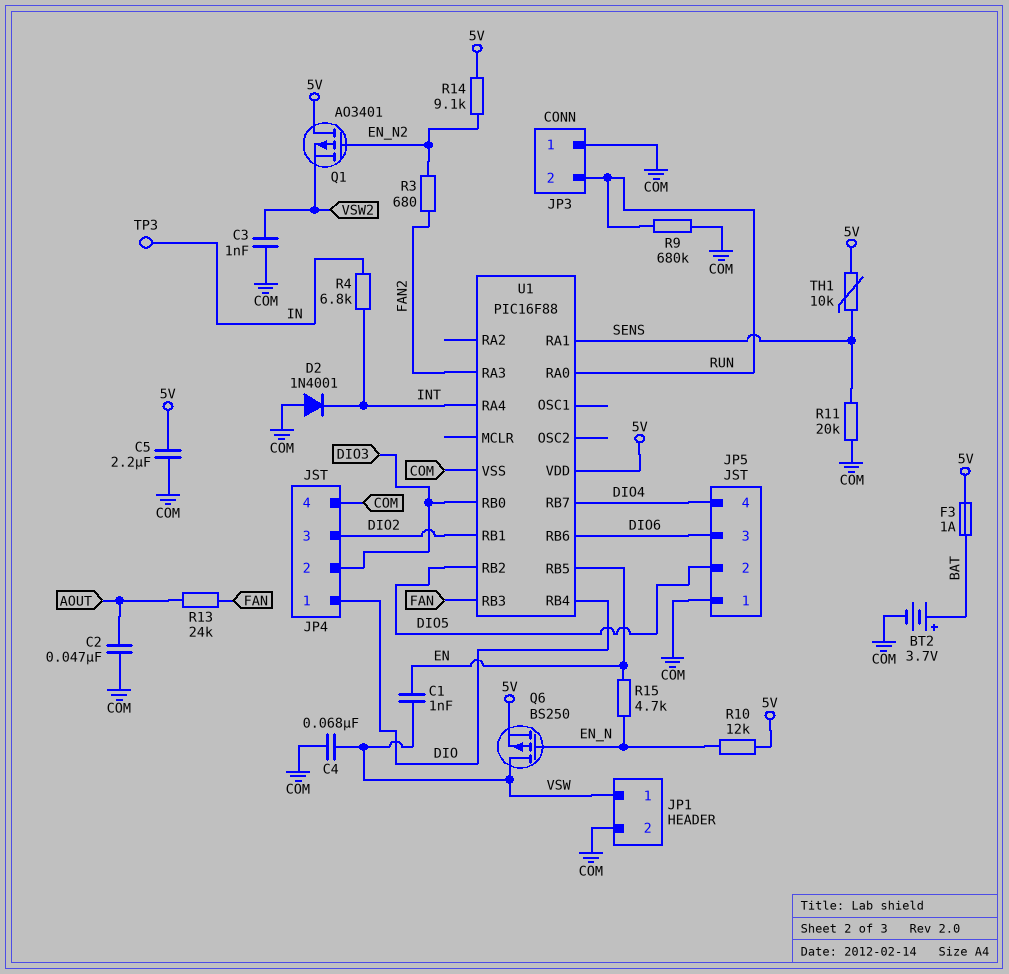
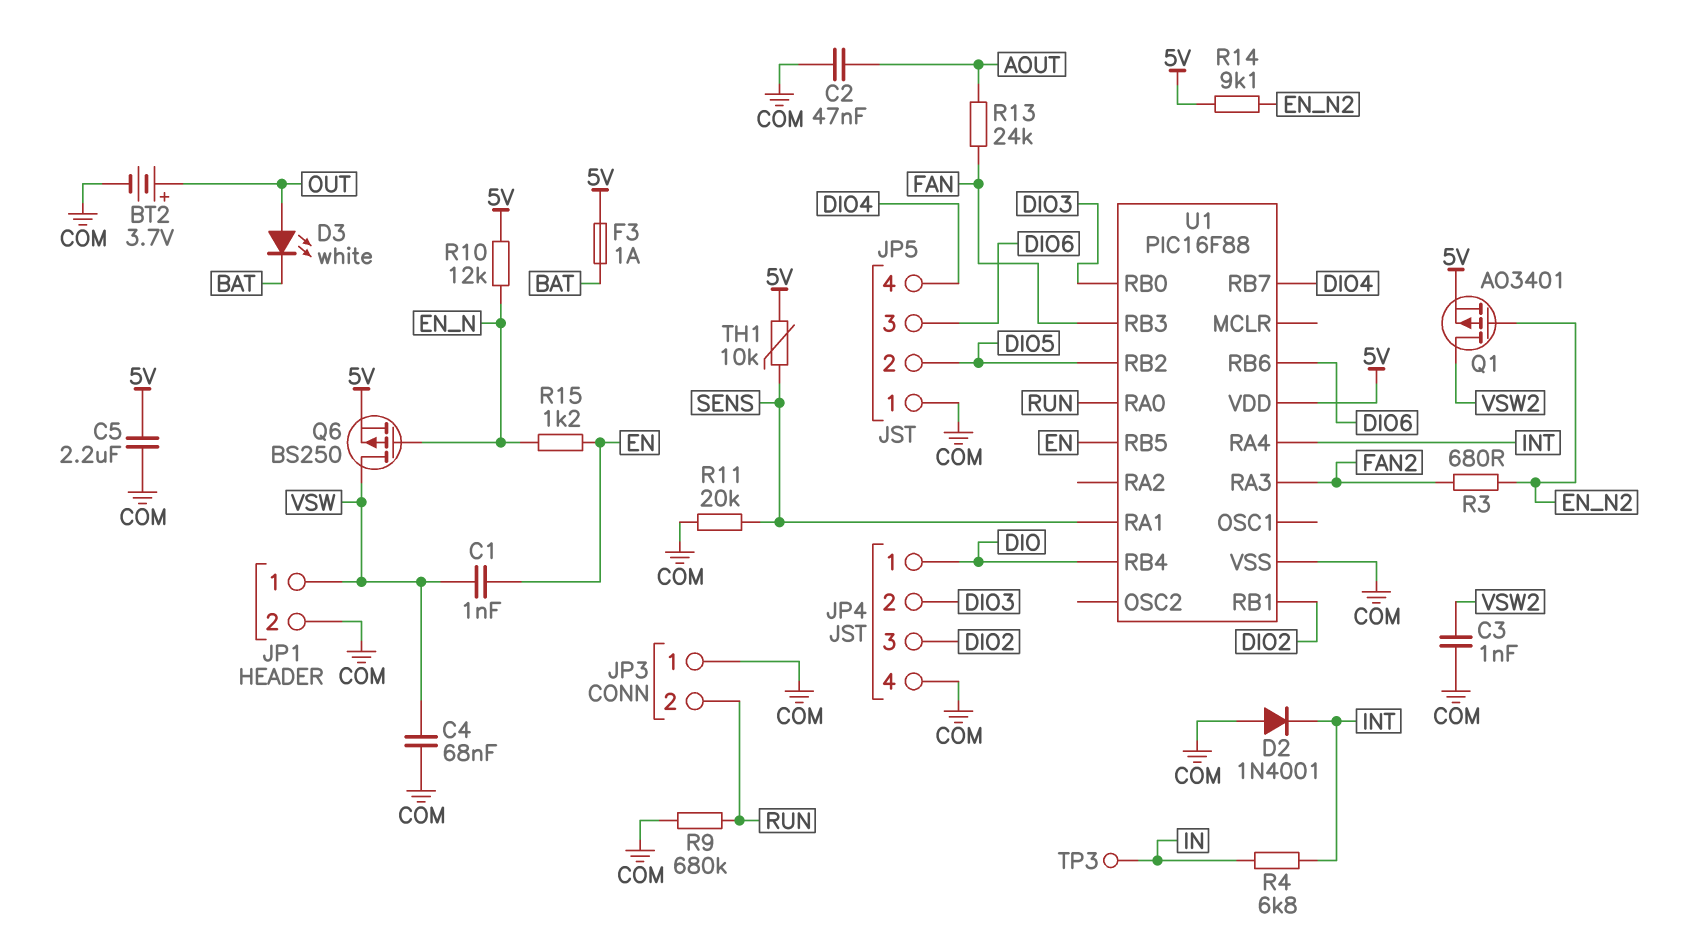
BT2: 3.7V (plus BAT, minus COM) -> 3.7V (plus OUT, minus COM)
D3: none -> LED white (A OUT, K BAT)
Q1: PMOS AO3401 (G EN_N2, D 5V, S VSW2) -> PMOS AO3401 (G EN_N2, D VSW2, S 5V)
R15: 4.7k (EN, EN_N) -> 1.2k (EN, EN_N)

